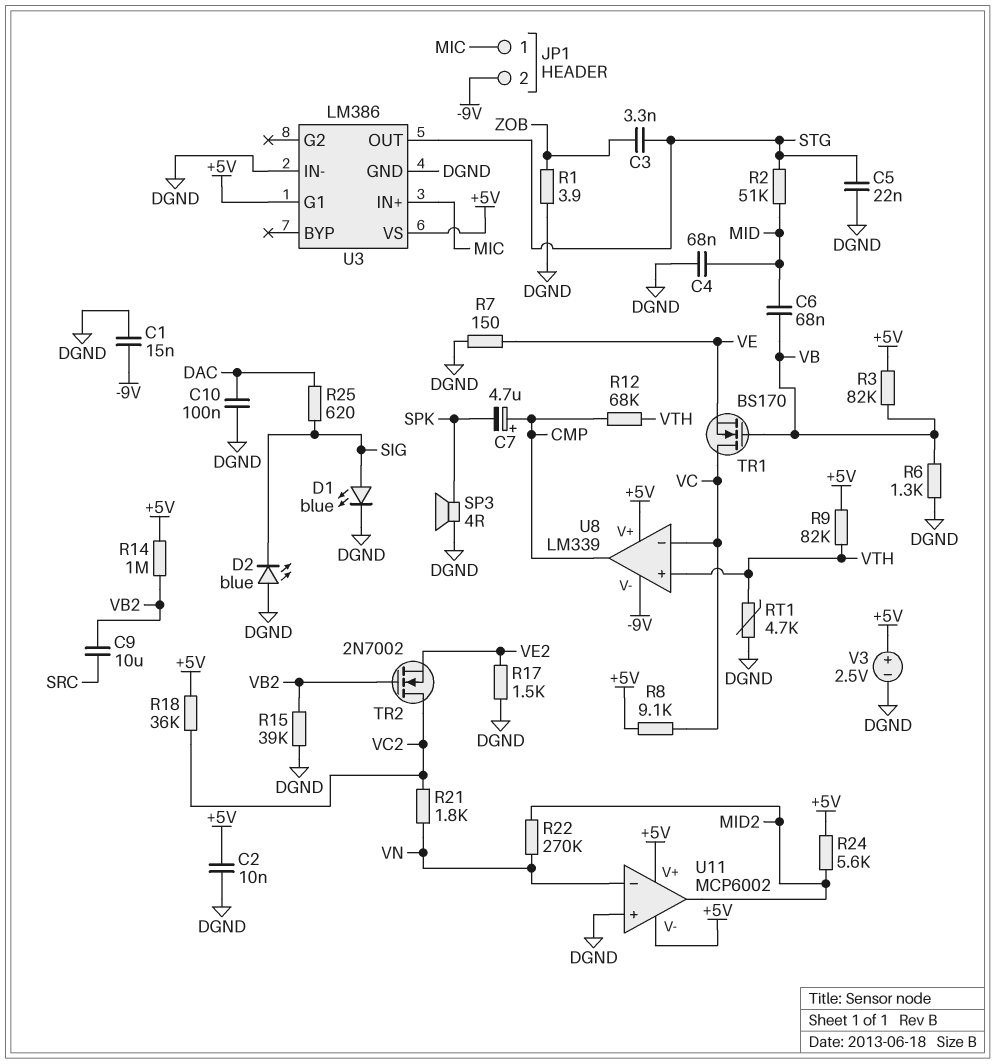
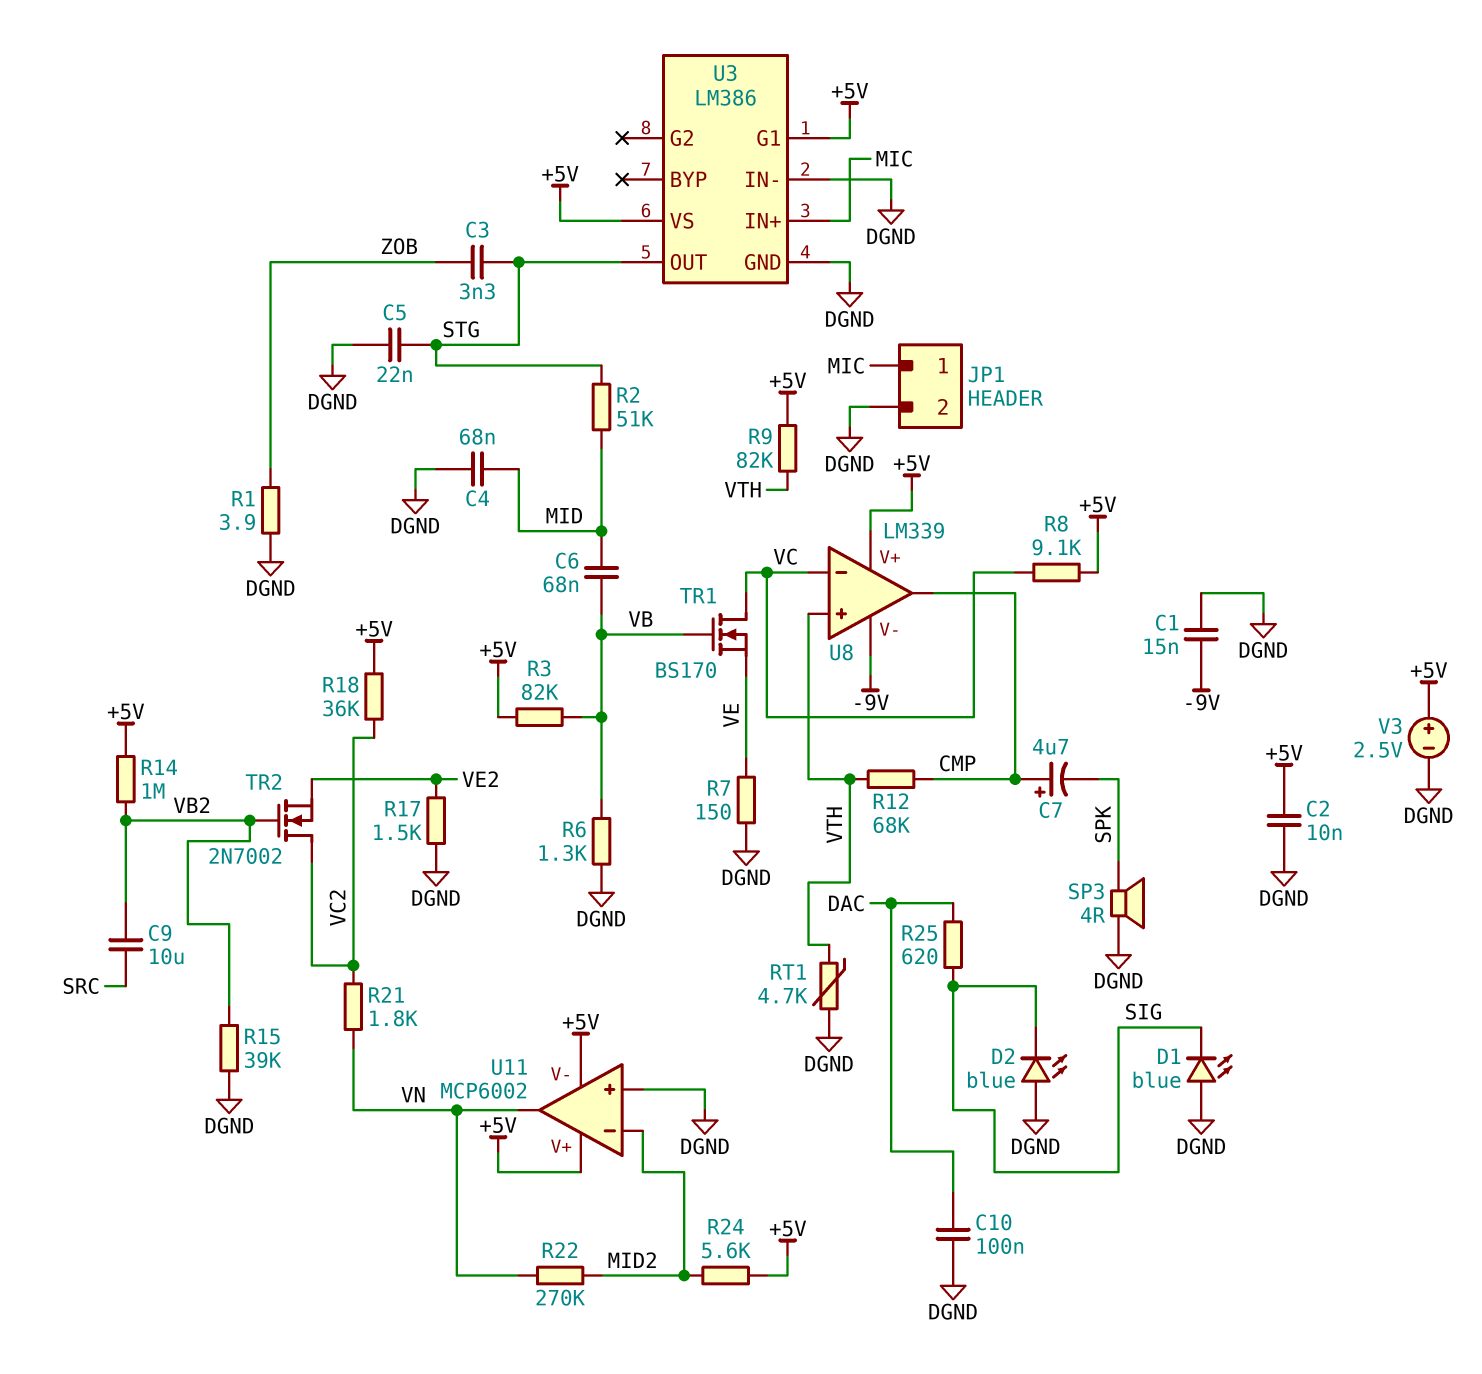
D1: LED blue (A SIG, K DGND) -> LED blue (A DGND, K SIG)
JP1 pin 2: -9V -> DGND
U11 pin in-: VN -> MID2
U11 pin out: MID2 -> VN

